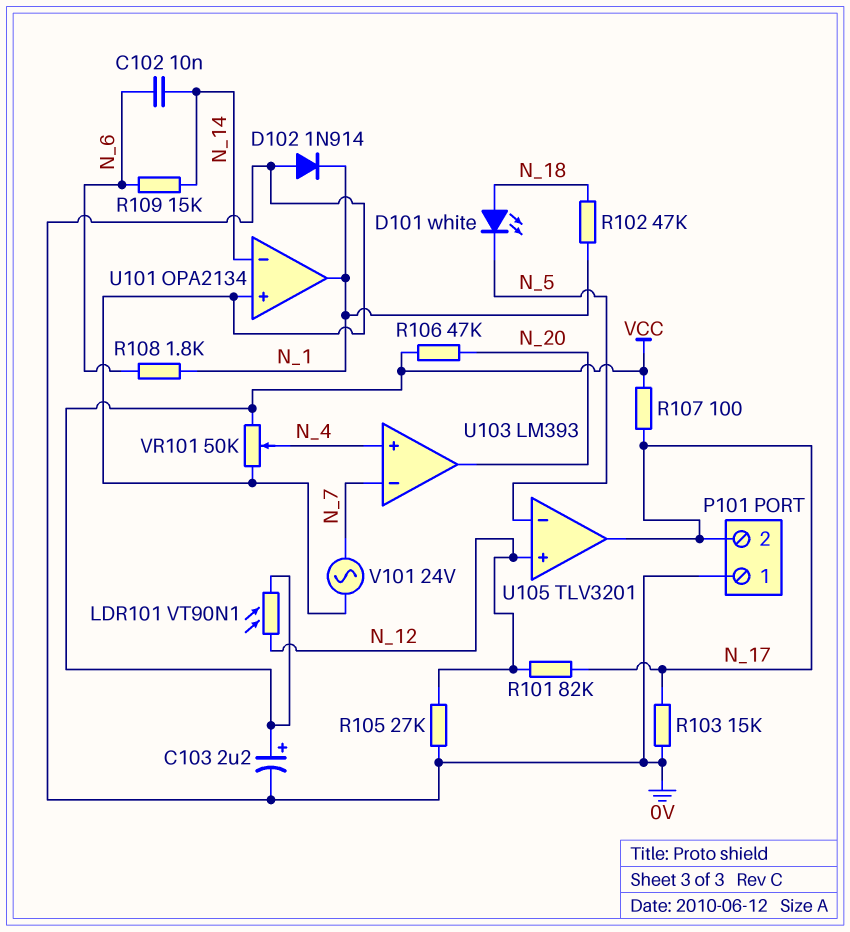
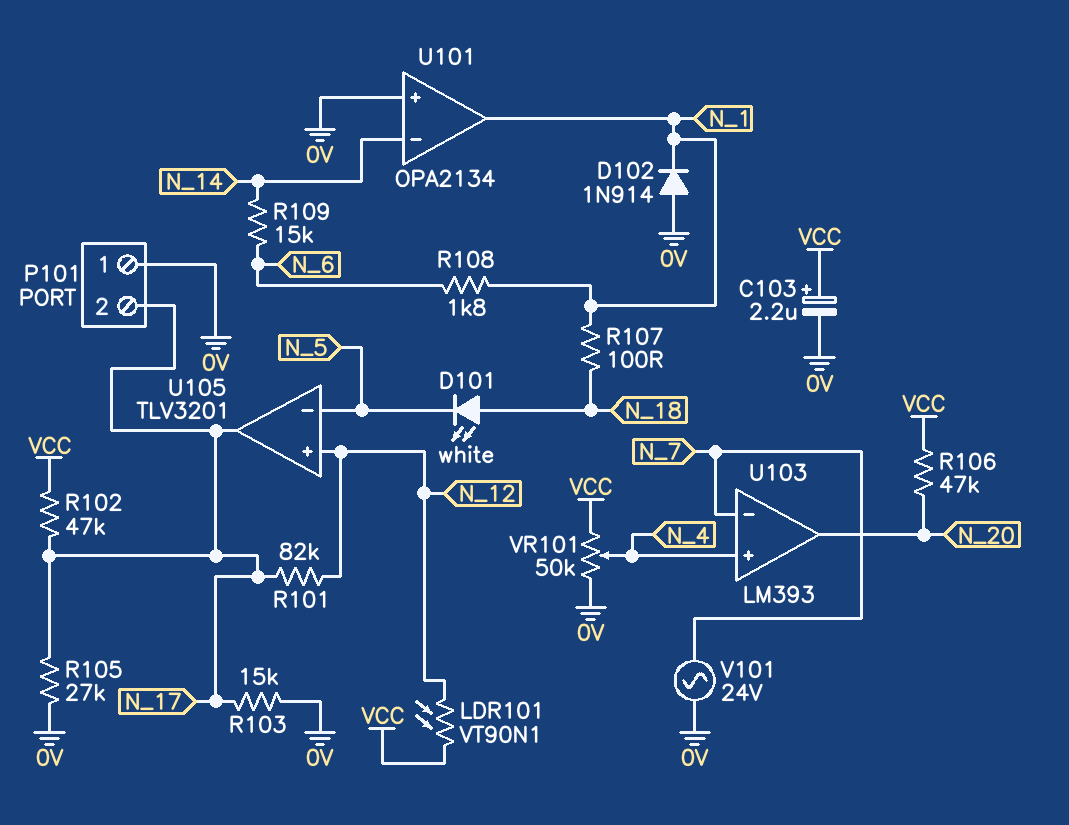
C102: 10nF (N_6, N_14) -> none
R102: 47k (N_1, N_18) -> 47k (N_17, VCC)
R105: 27k (0V, N_12) -> 27k (0V, N_17)
R107: 100 (N_17, VCC) -> 100 (N_1, N_18)

